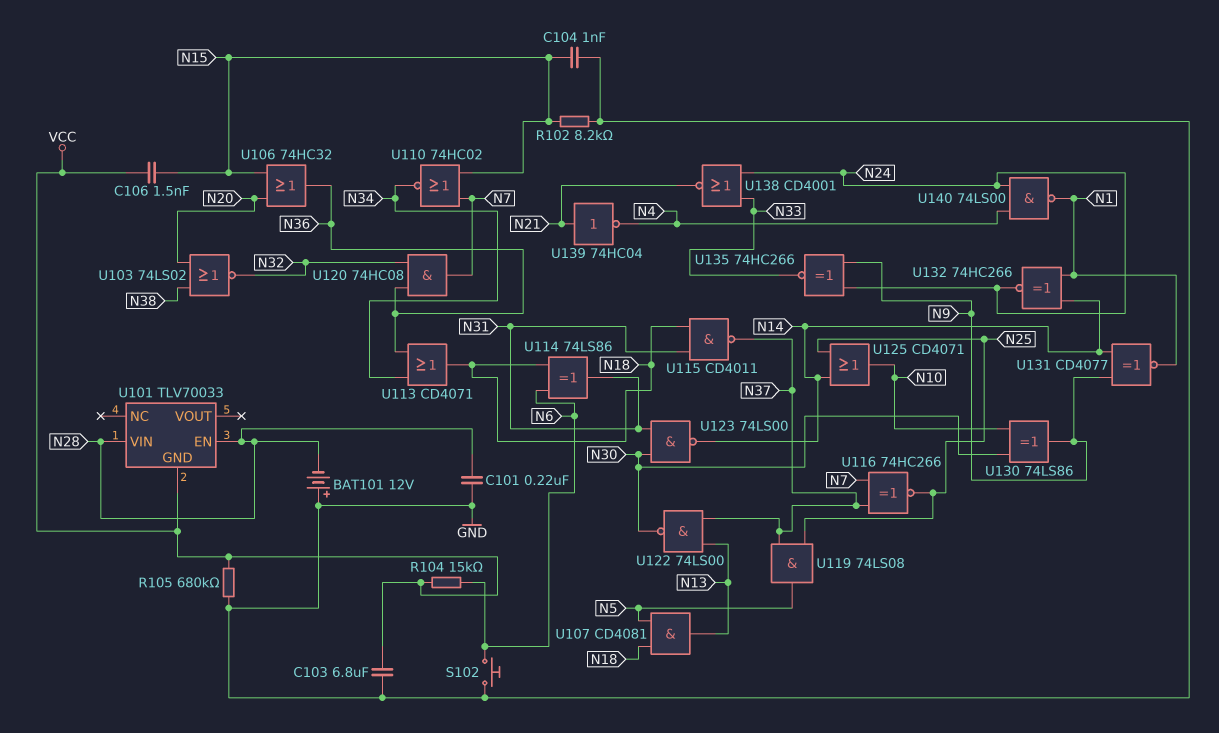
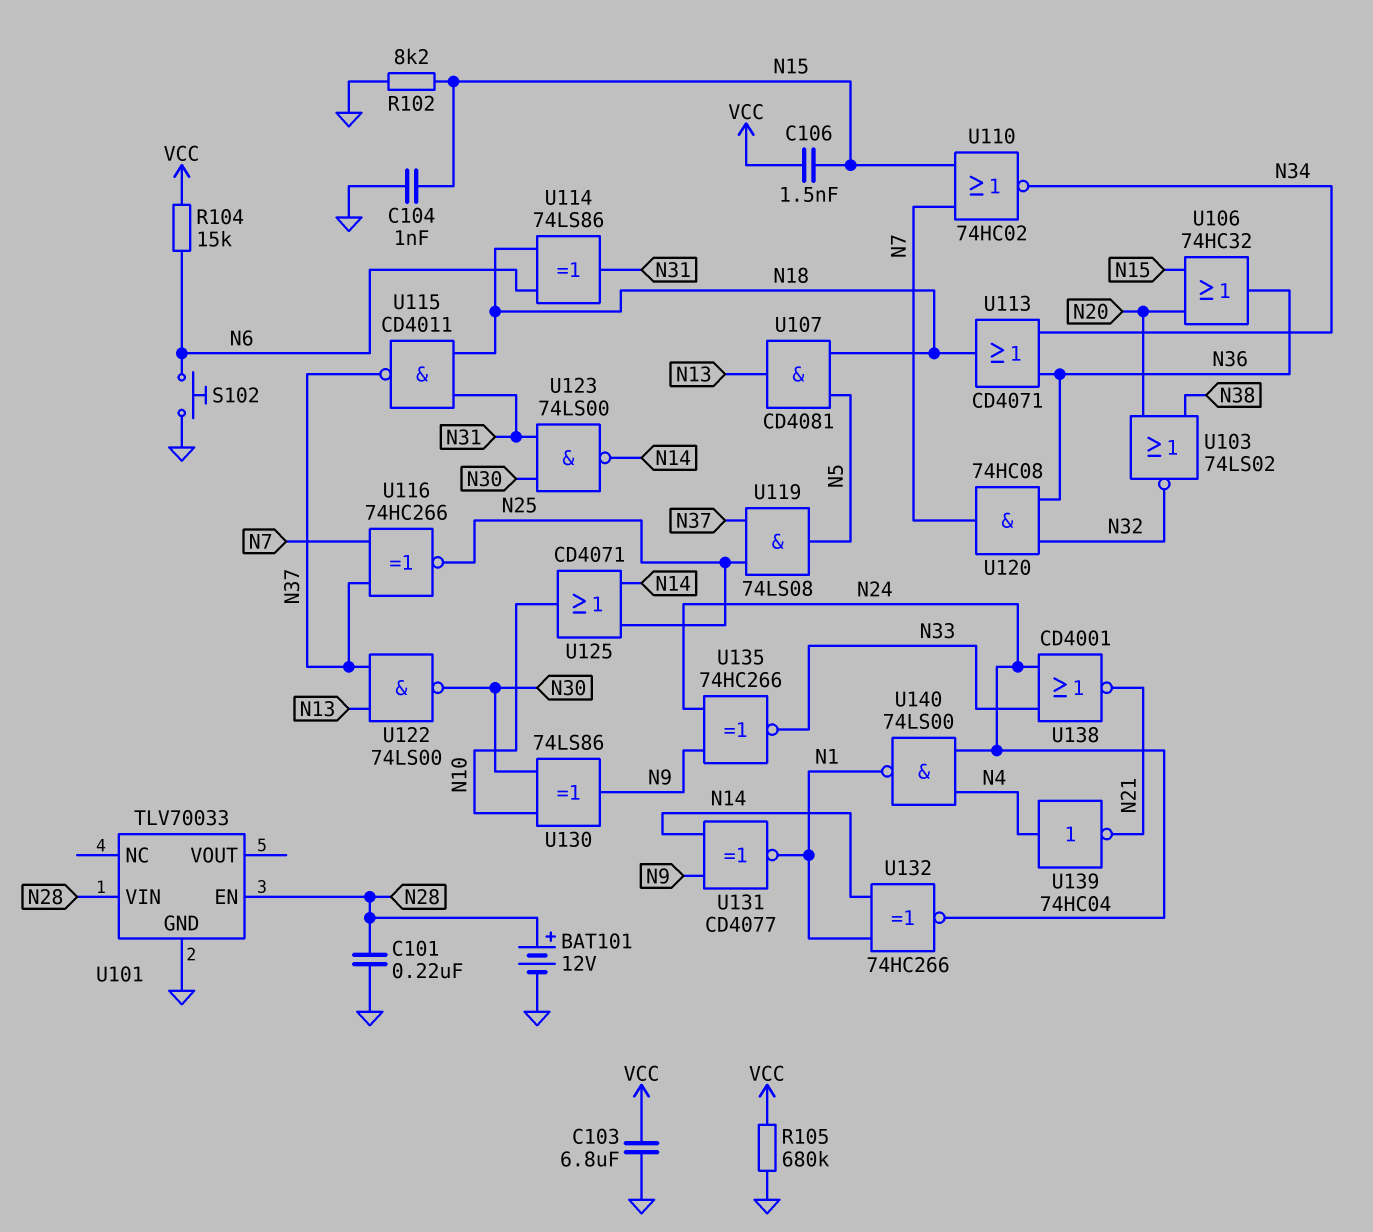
BAT101: 12V (plus GND, minus N28) -> 12V (plus N28, minus GND)
U101 pin GND: VCC -> GND
U139: NOT 74HC04 (in N21, out N4) -> NOT 74HC04 (in N4, out N21)

